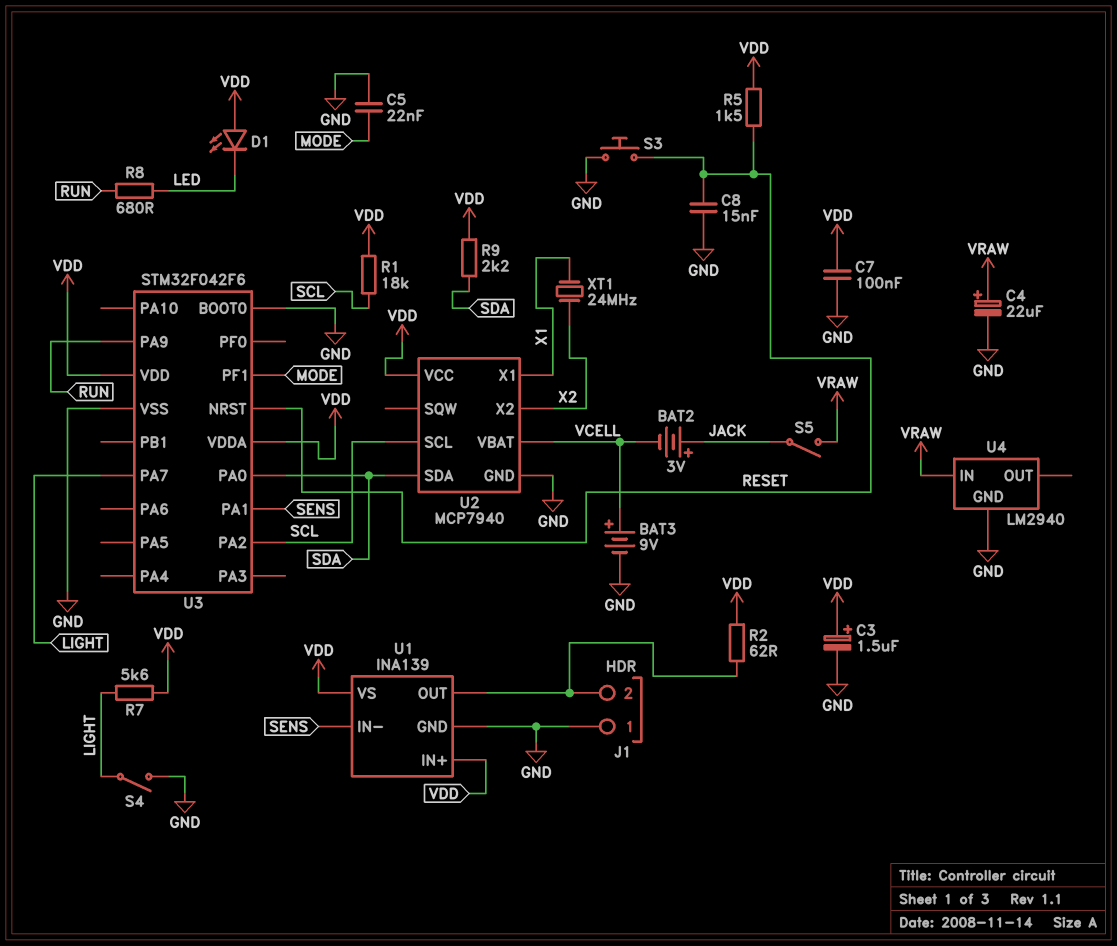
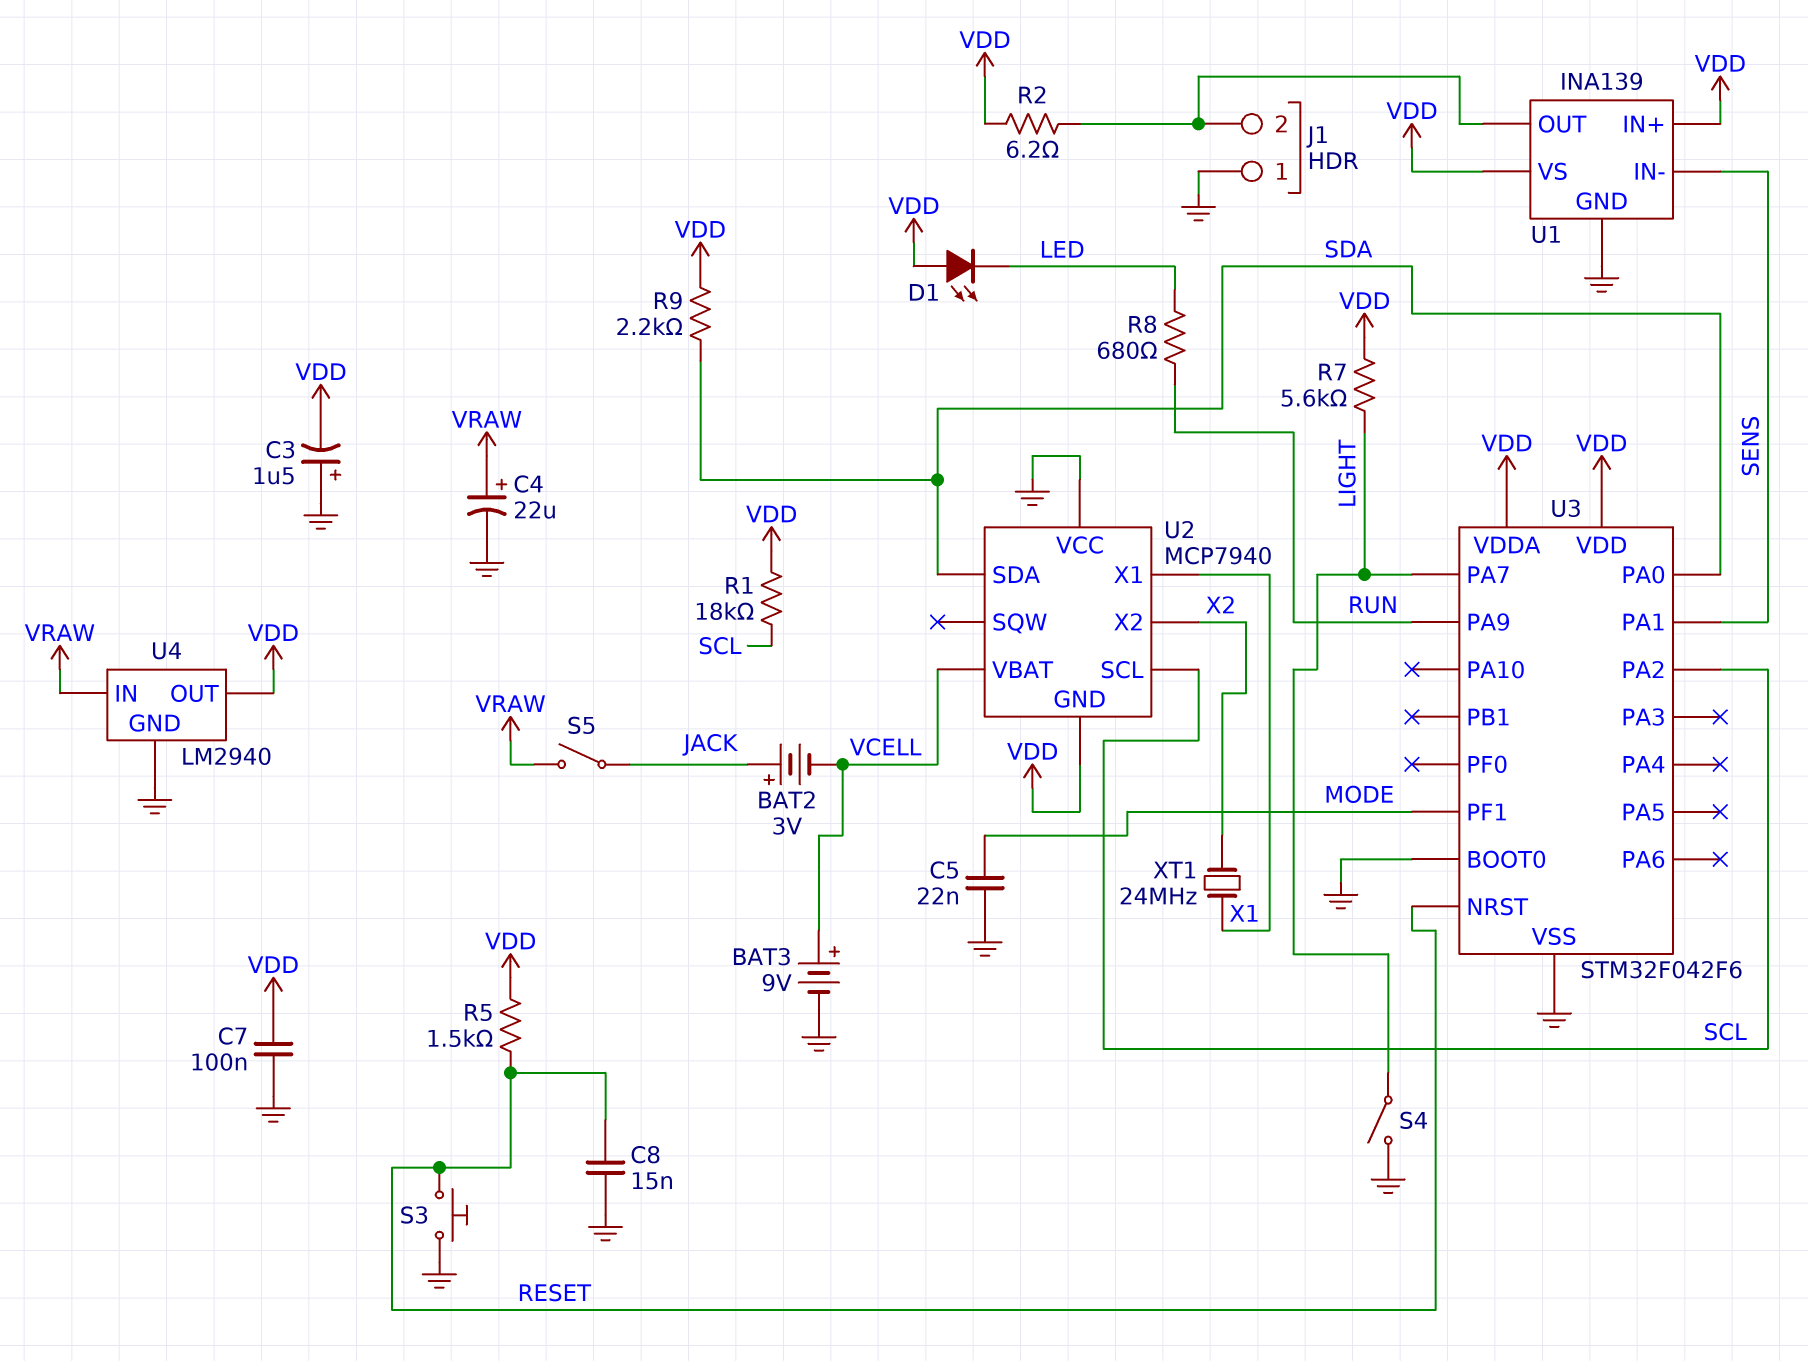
C3: 1.5uF (plus VDD, minus GND) -> 1.5uF (plus GND, minus VDD)
R2: 62 (J1/2, VDD) -> 6.2 (J1/2, VDD)
U2 pin GND: GND -> VDD
U2 pin VCC: VDD -> GND
U4 pin OUT: none -> VDD

